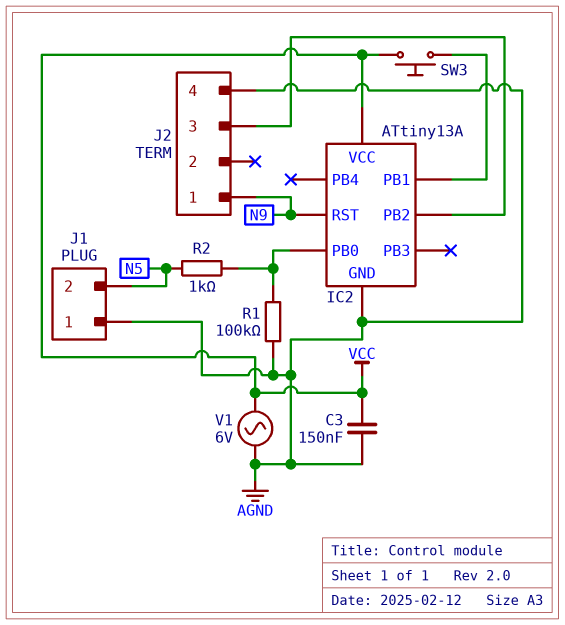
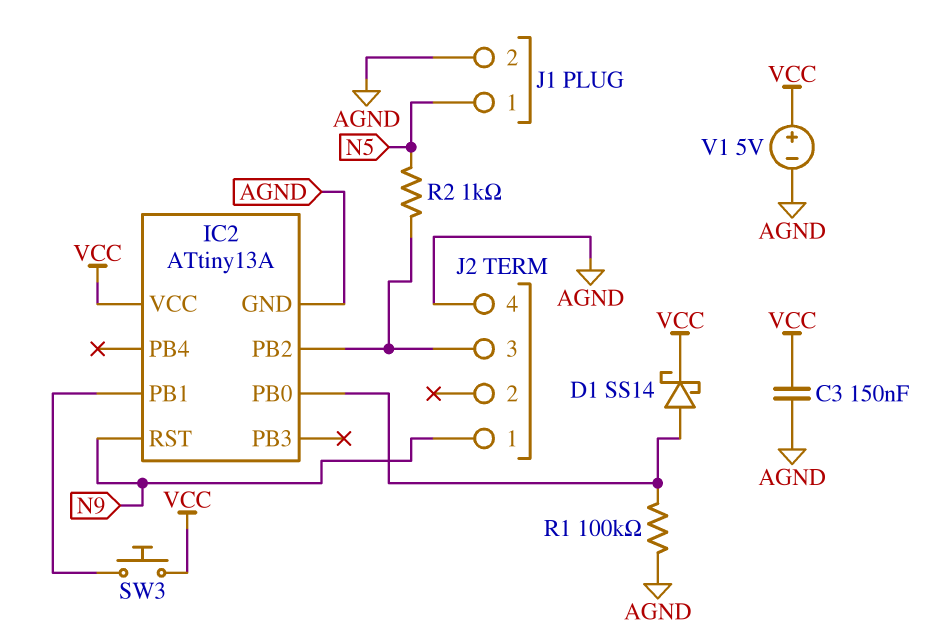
D1: none -> schottky SS14 (A IC2/PB0, K VCC)
J1 pin 1: AGND -> N5
J1 pin 2: N5 -> AGND
R2: 1k (IC2/PB0, N5) -> 1k (IC2/PB2, N5)
V1: AC 6V (AGND, VCC) -> 5V (plus VCC, minus AGND)

